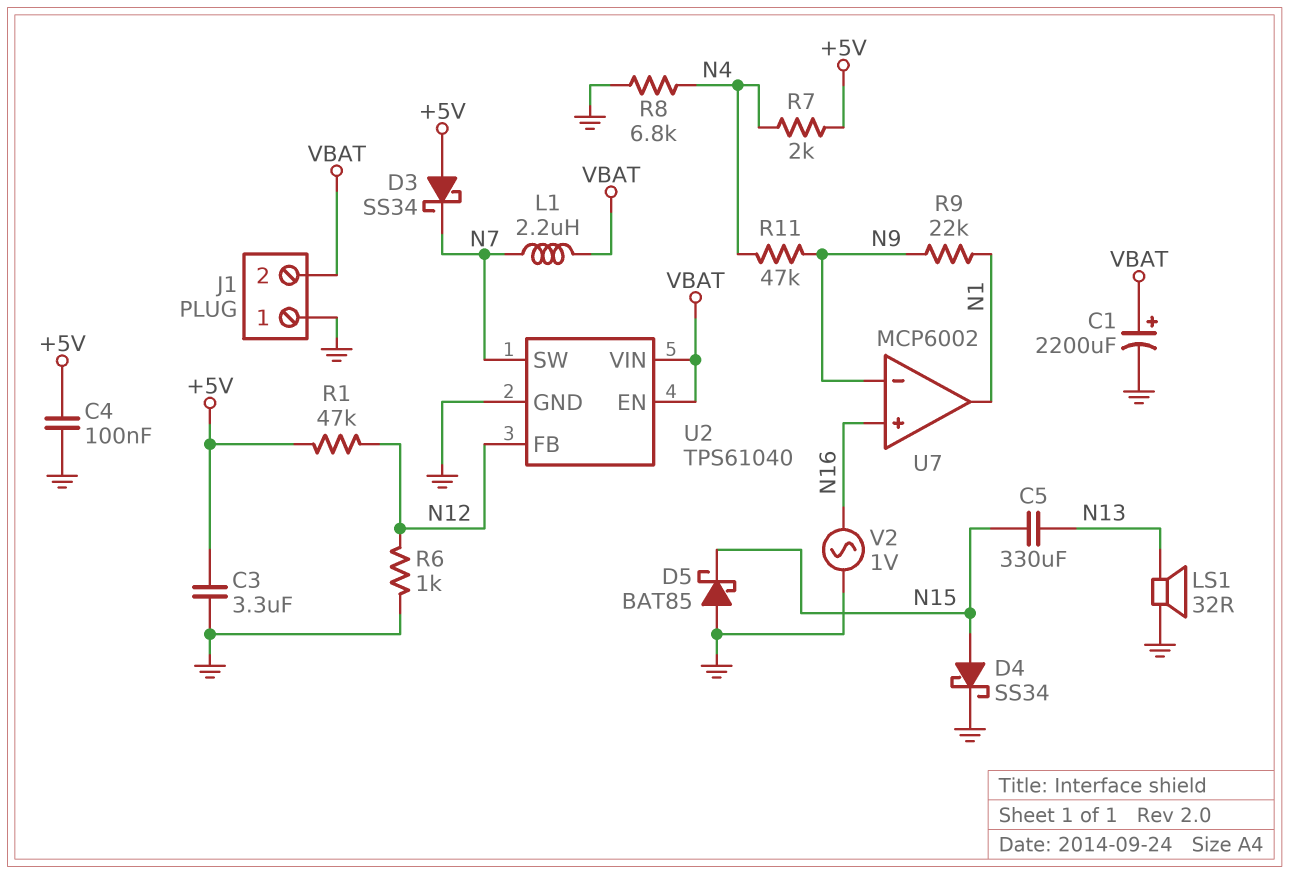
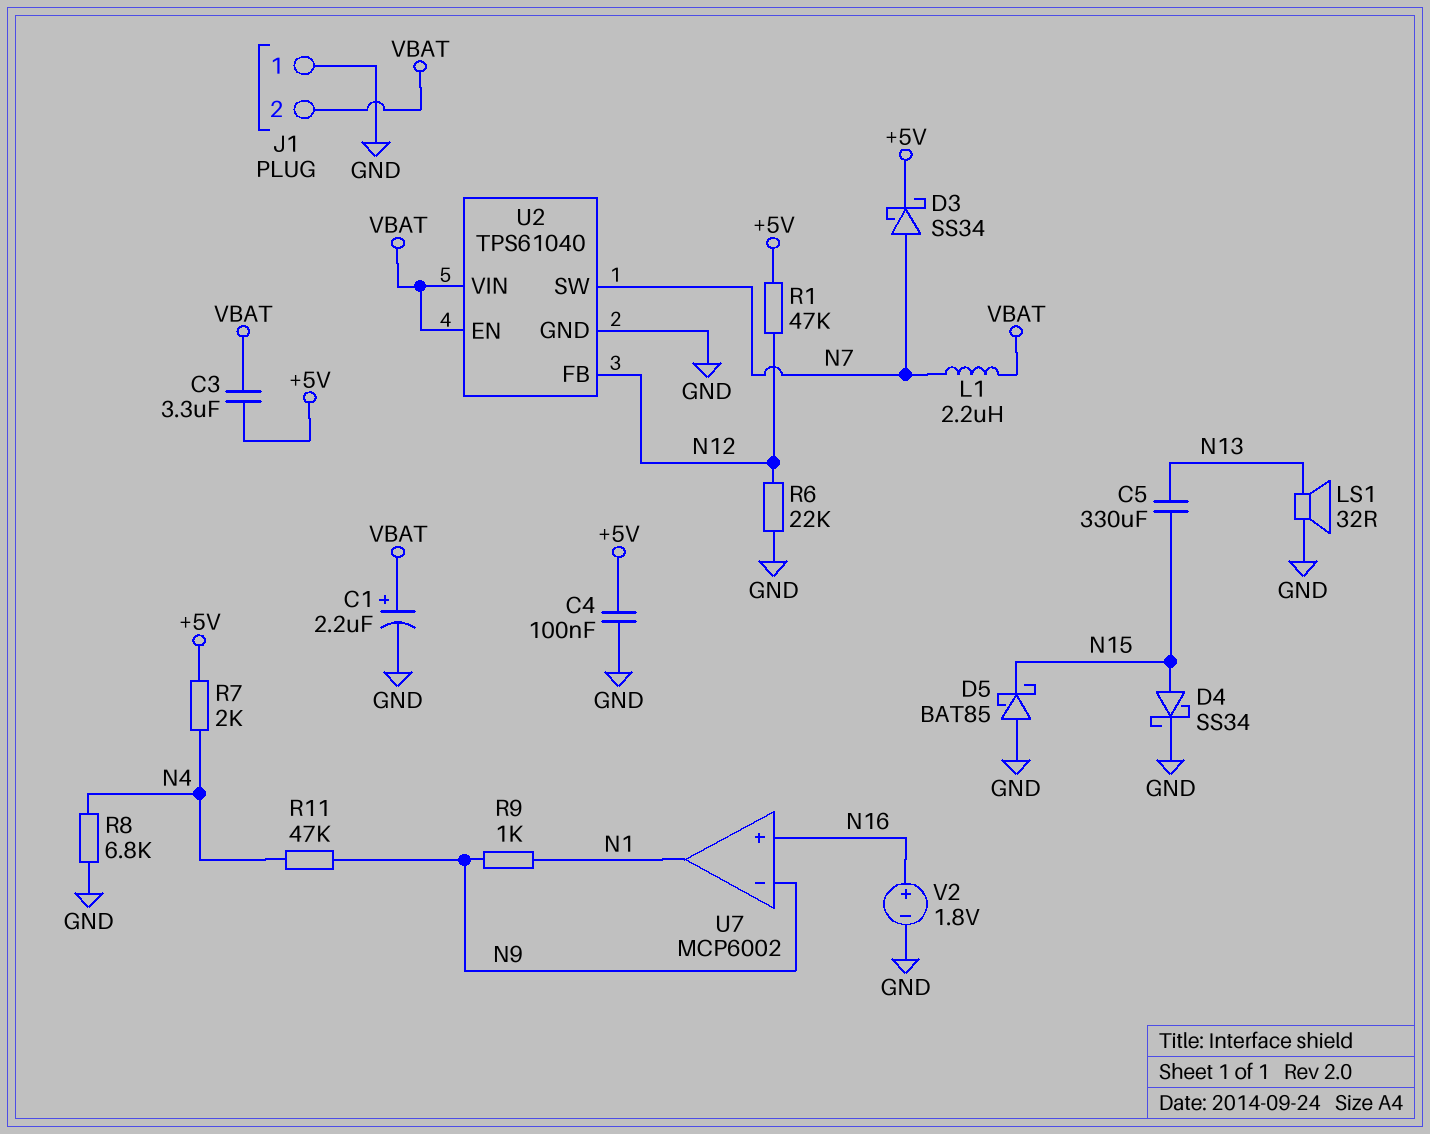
C1: 2200uF (plus VBAT, minus GND) -> 2.2uF (plus VBAT, minus GND)
C3: 3.3uF (+5V, GND) -> 3.3uF (+5V, VBAT)
D3: schottky SS34 (A +5V, K N7) -> schottky SS34 (A N7, K +5V)
R6: 1k (GND, N12) -> 22k (GND, N12)
R9: 22k (N1, N9) -> 1k (N1, N9)
V2: AC 1V (GND, N16) -> 1.8V (plus N16, minus GND)

